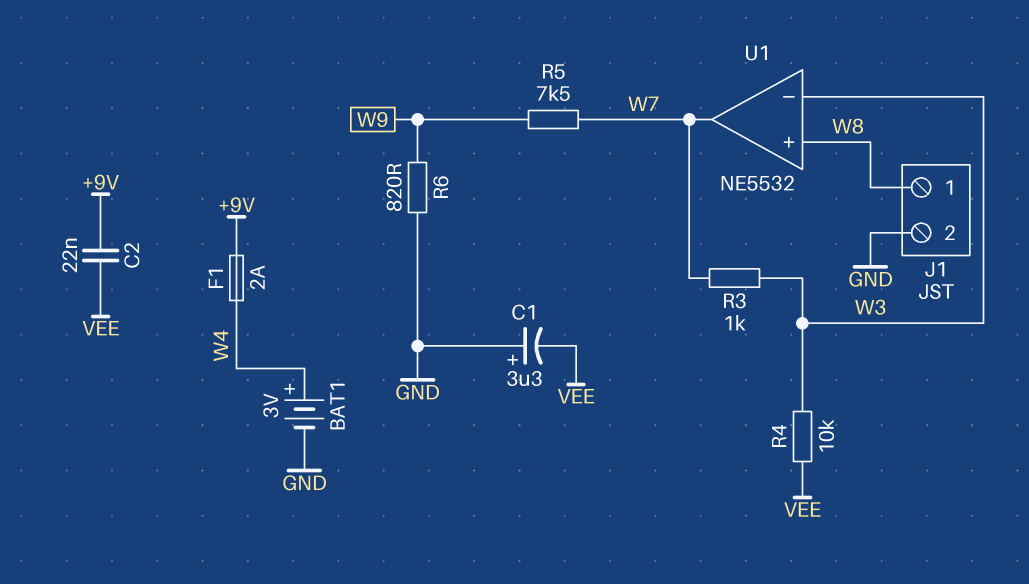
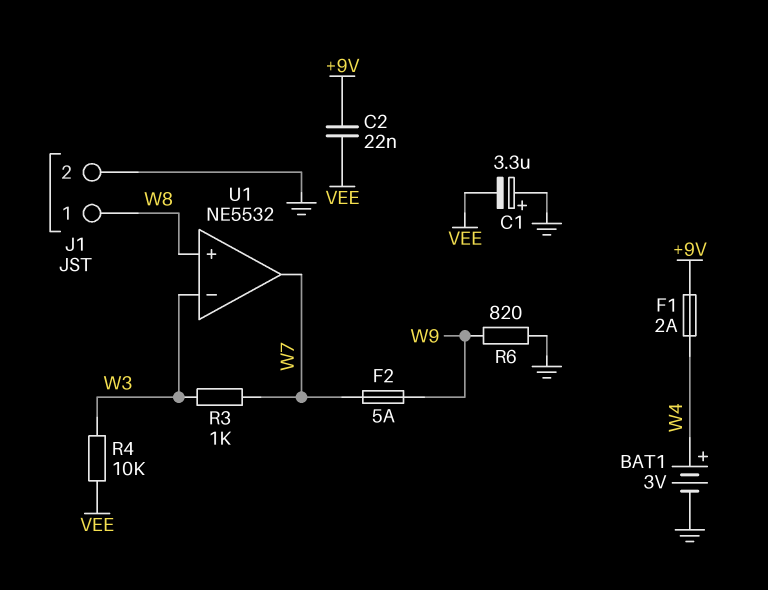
F2: none -> 5A (W7, W9)
R5: 7.5k (W7, W9) -> none

